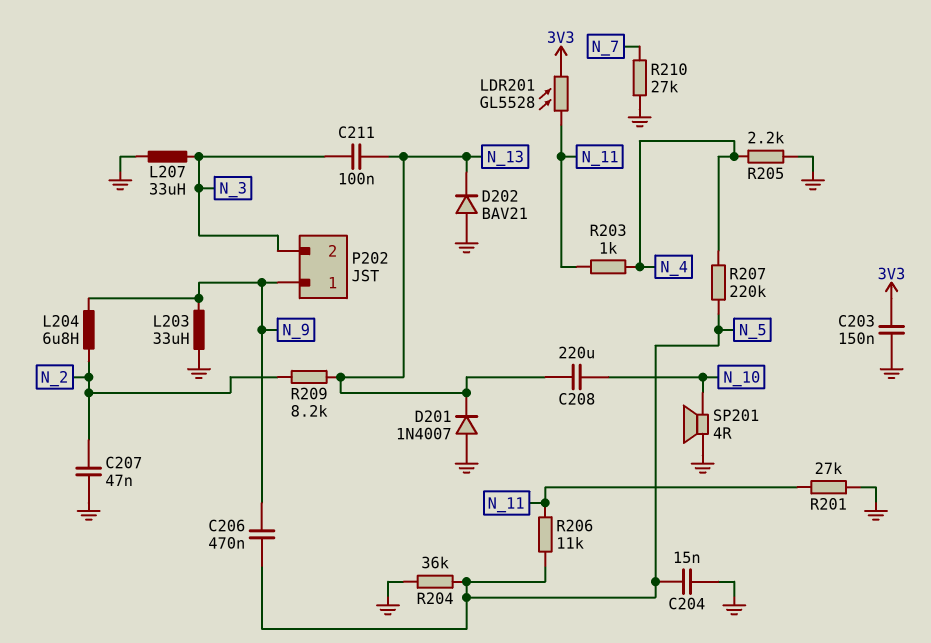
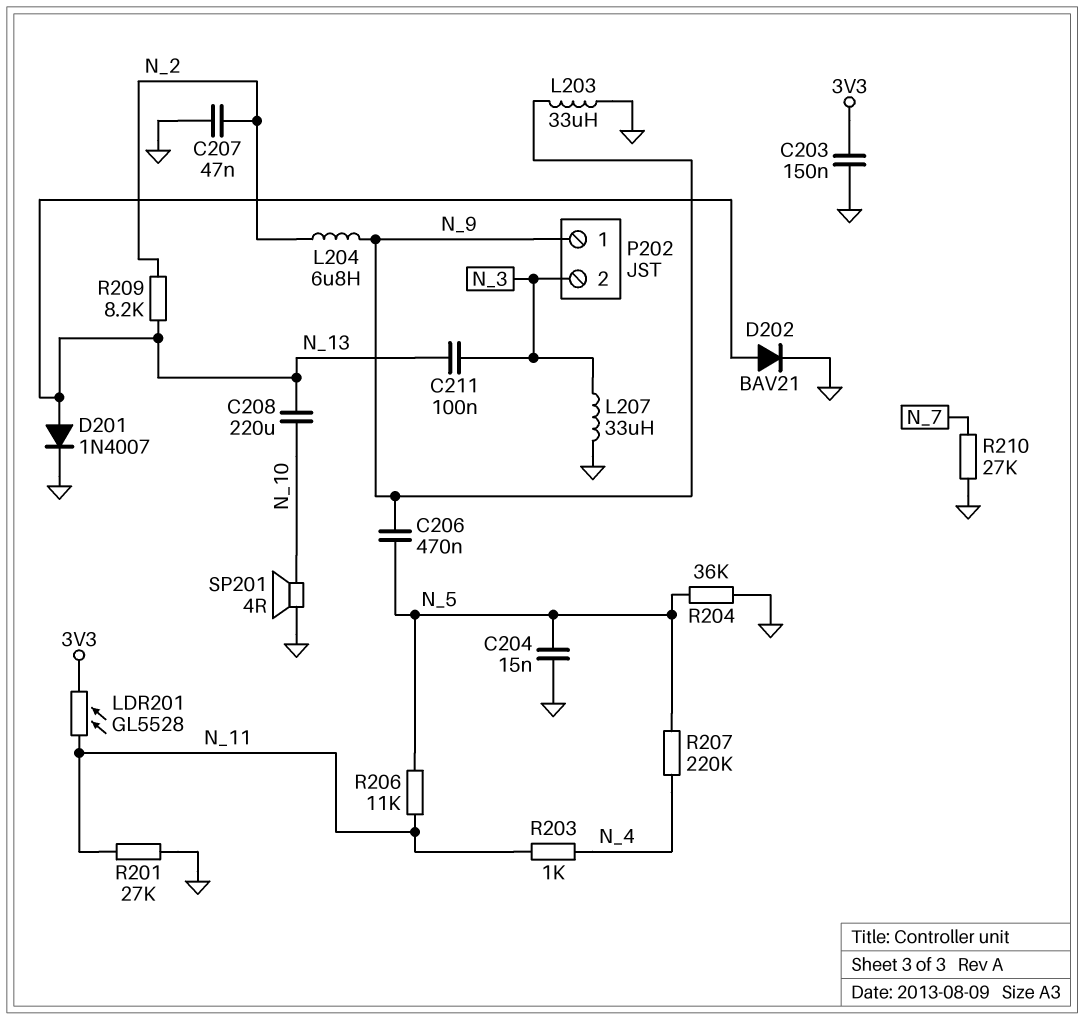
D201: diode 1N4007 (A GND, K N_13) -> diode 1N4007 (A N_13, K GND)
D202: diode BAV21 (A GND, K N_13) -> diode BAV21 (A N_13, K GND)
R205: 2.2k (GND, N_4) -> none

